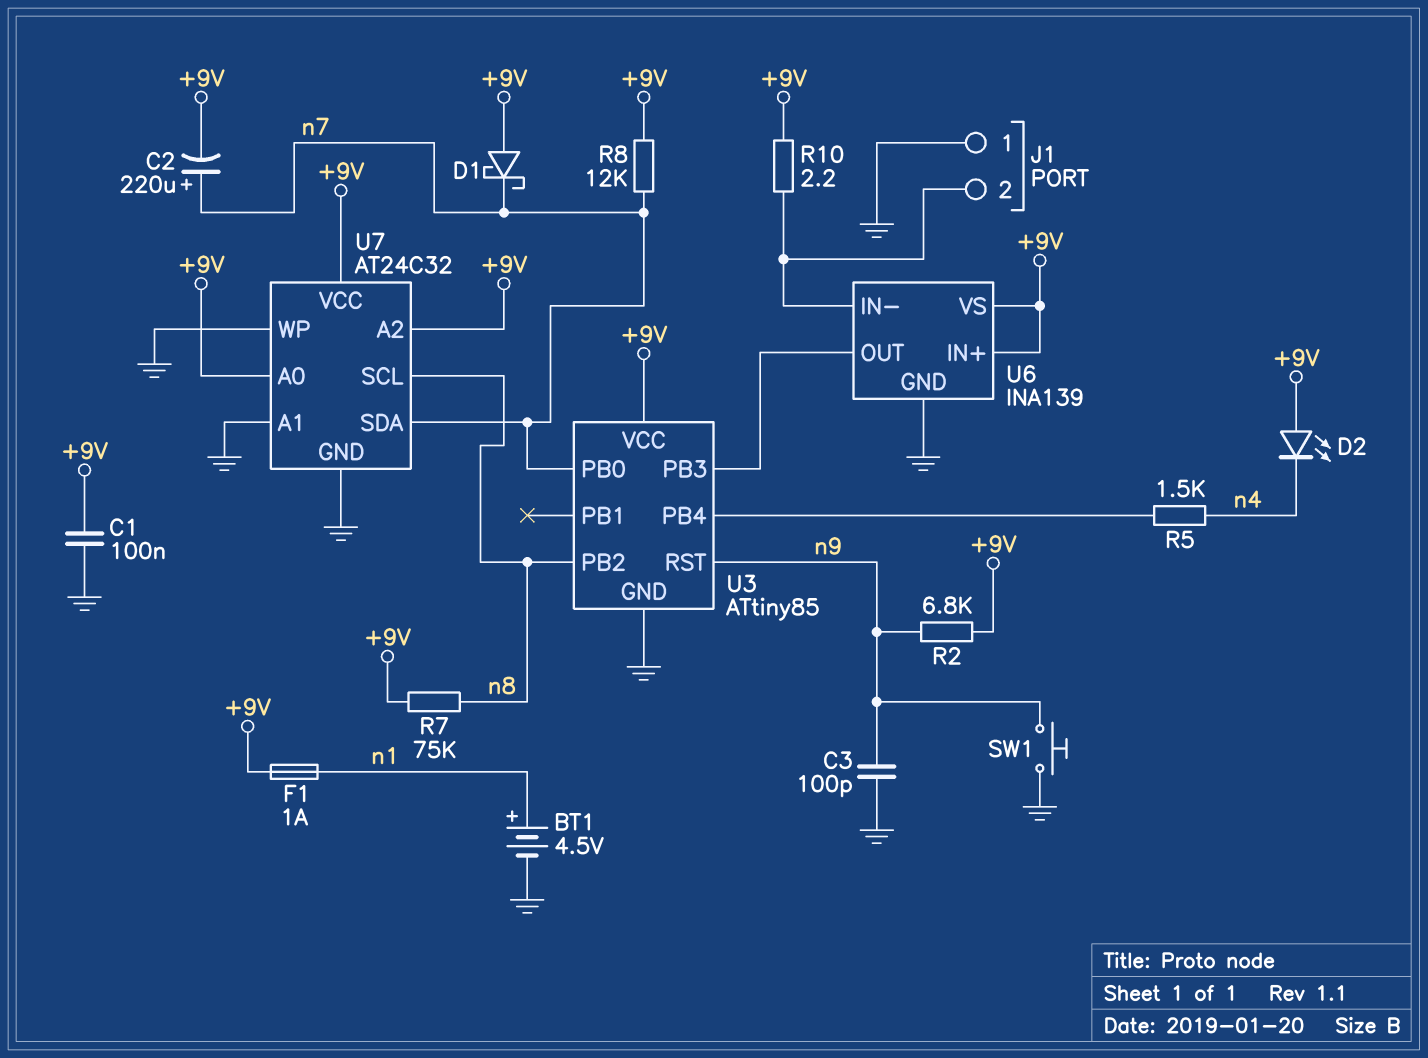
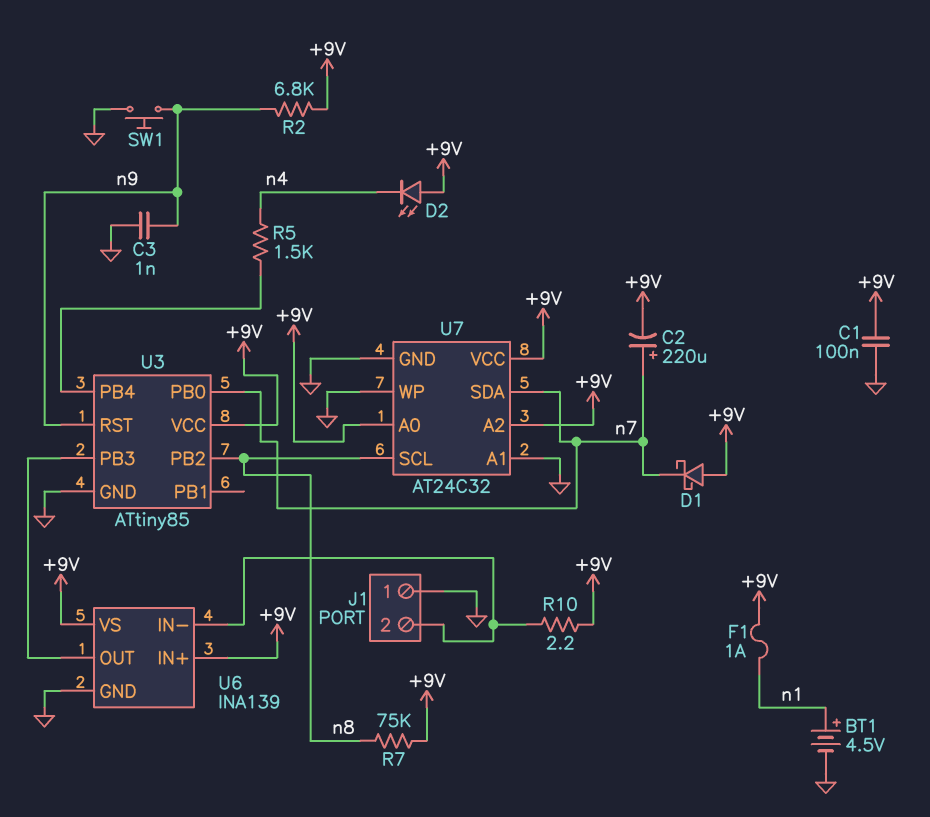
C3: 100pF (GND, n9) -> 1nF (GND, n9)
R8: 12k (+9V, n7) -> none

